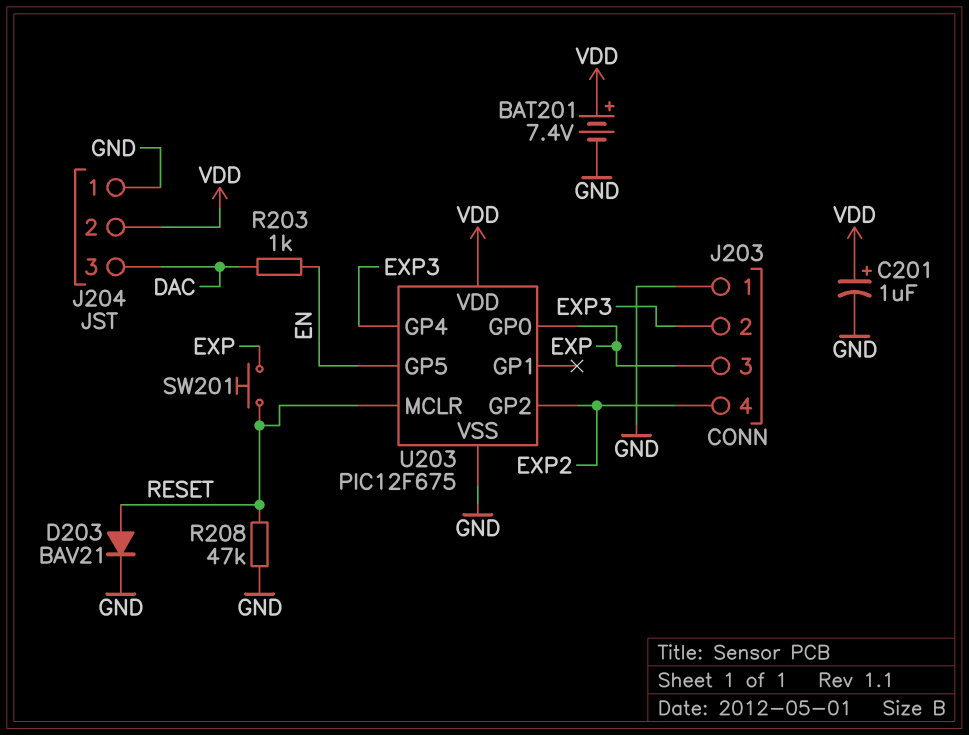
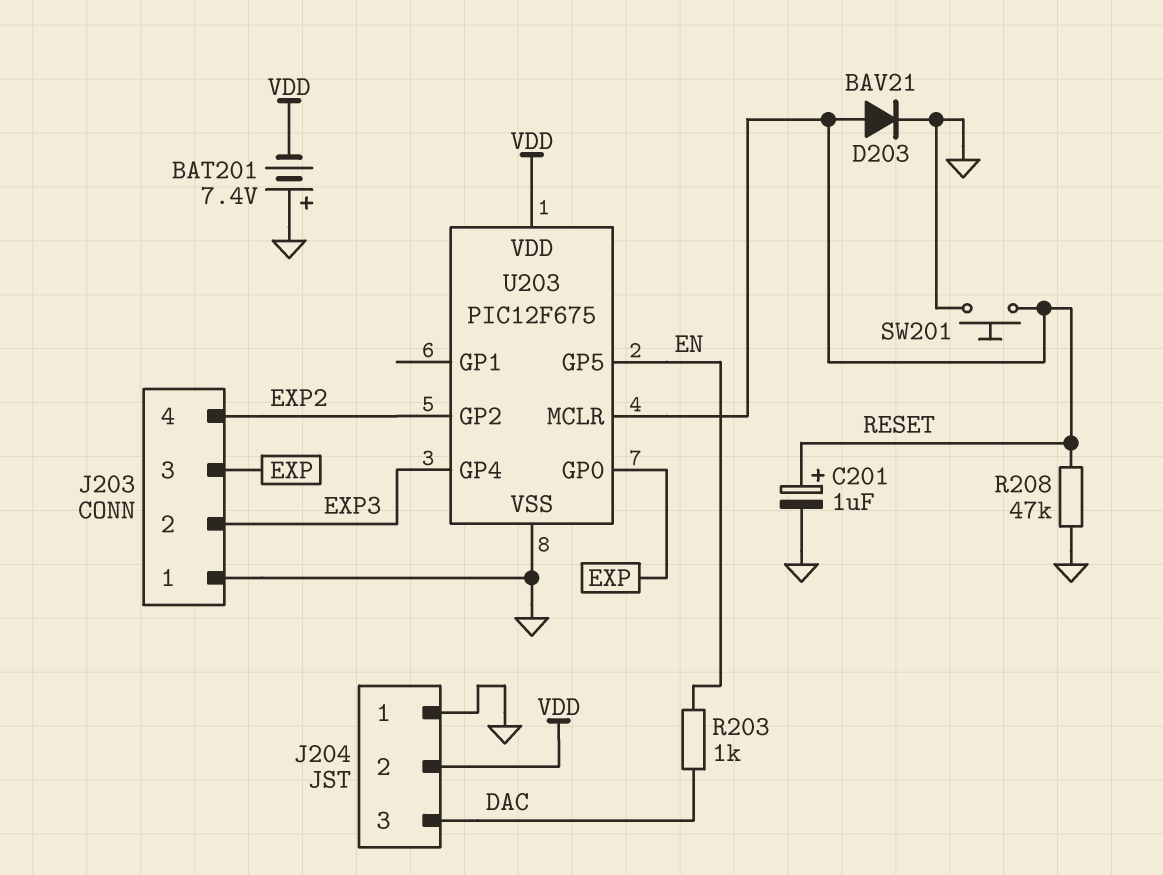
BAT201: 7.4V (plus VDD, minus GND) -> 7.4V (plus GND, minus VDD)
C201: 1uF (plus VDD, minus GND) -> 1uF (plus RESET, minus GND)
SW201: button (EXP, RESET) -> button (GND, RESET)

